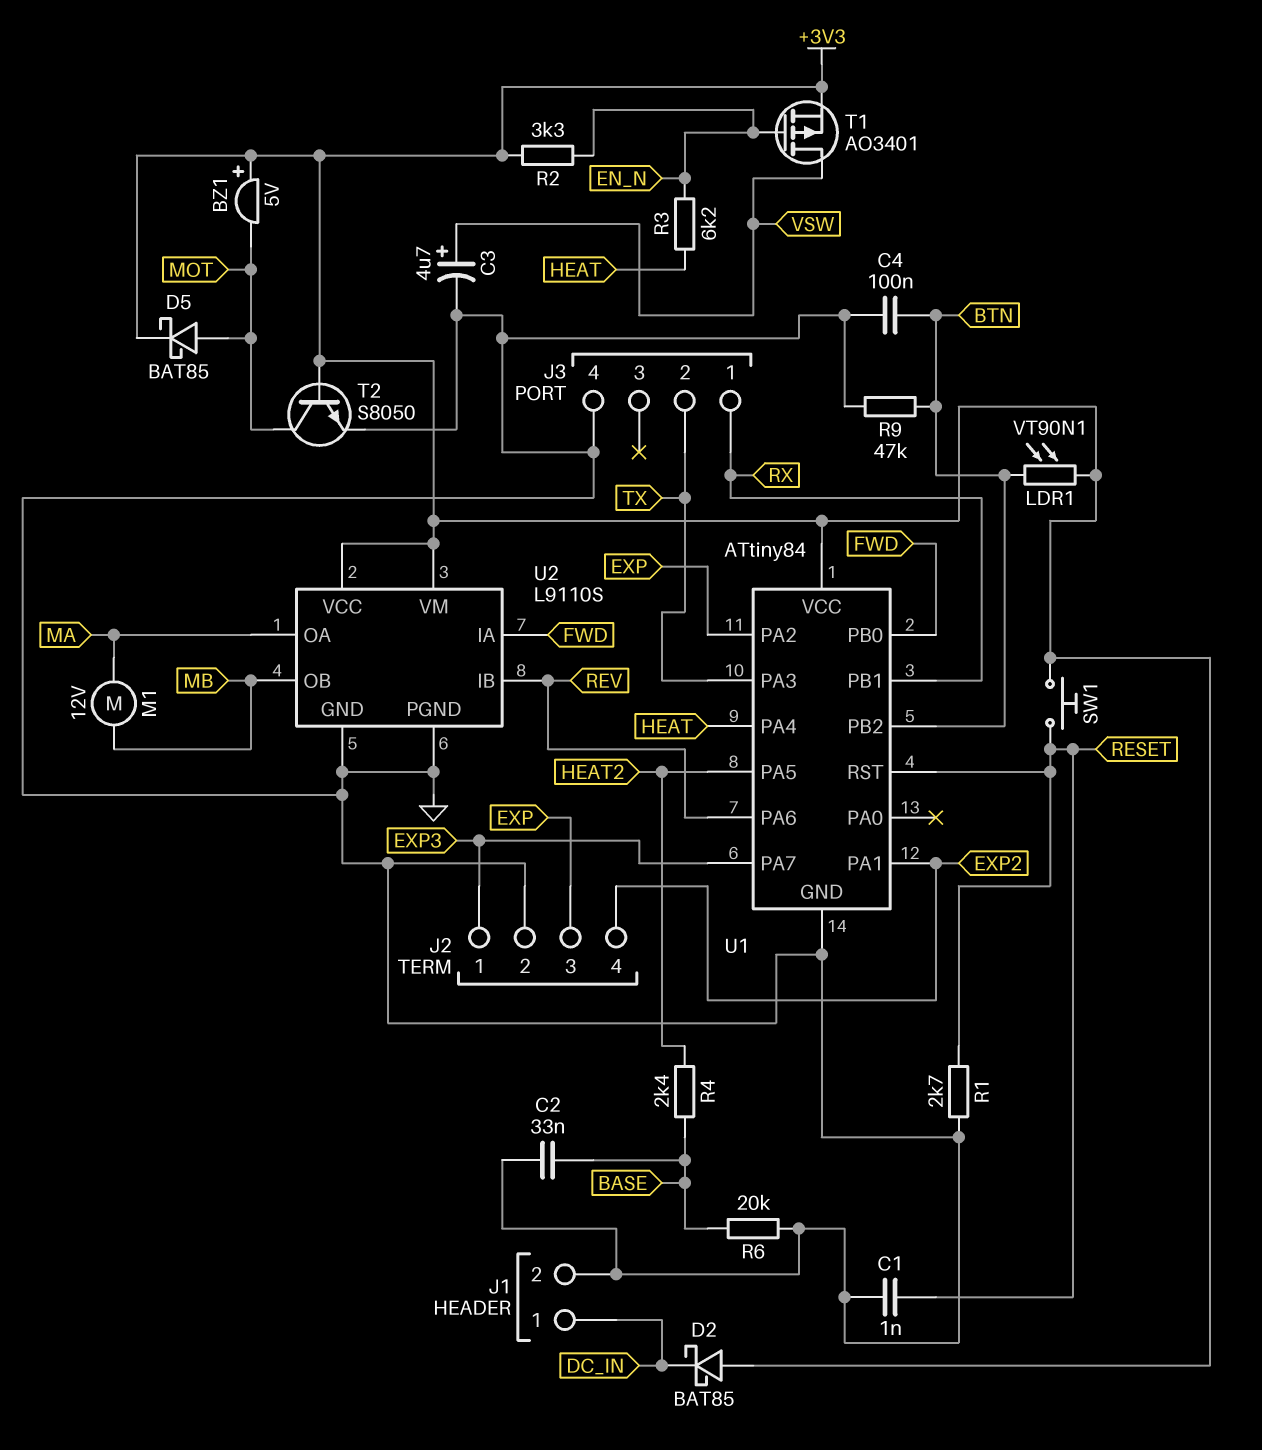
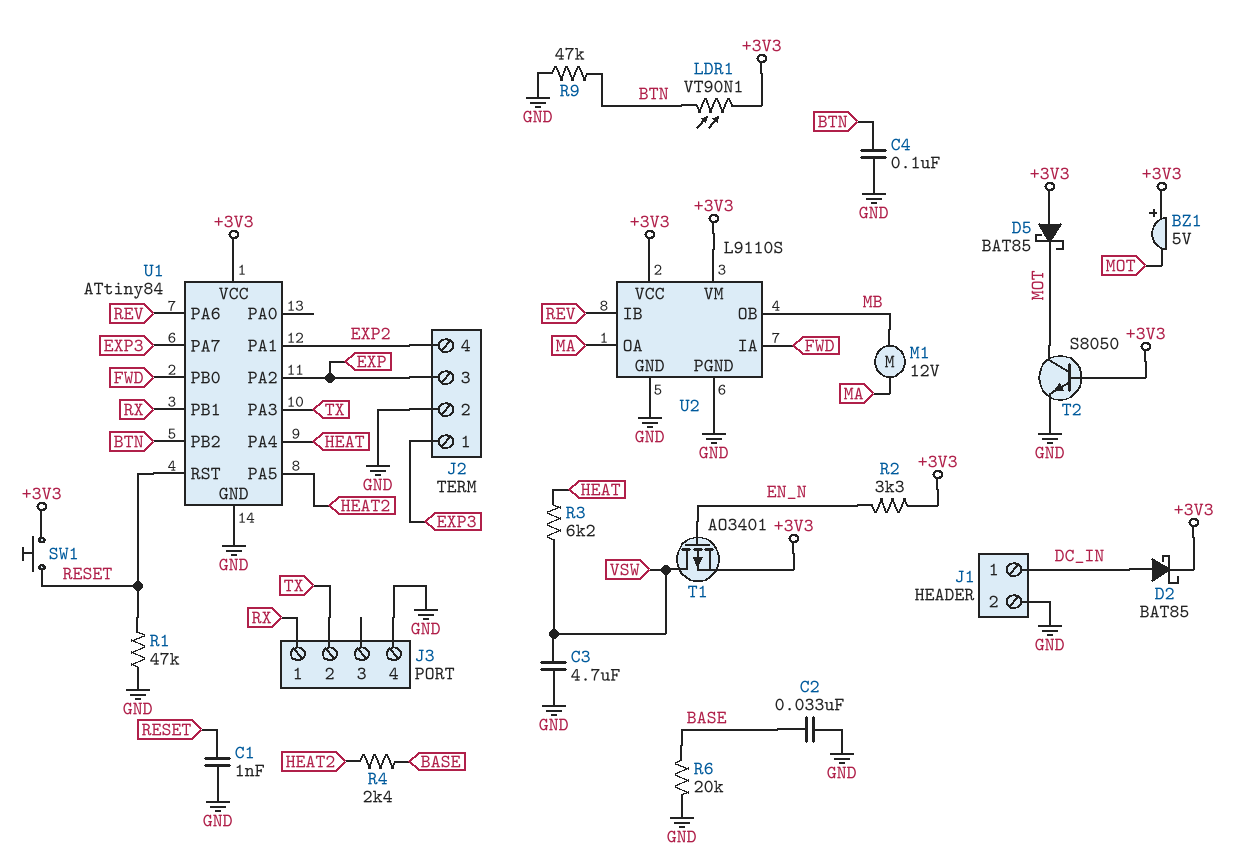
C3: 4.7uF (plus VSW, minus GND) -> 4.7uF (GND, VSW)
D2: schottky BAT85 (A +3V3, K DC_IN) -> schottky BAT85 (A DC_IN, K +3V3)
D5: schottky BAT85 (A MOT, K +3V3) -> schottky BAT85 (A +3V3, K MOT)
R1: 2.7k (GND, RESET) -> 47k (GND, RESET)
R3: 6.2k (EN_N, HEAT) -> 6.2k (HEAT, VSW)

